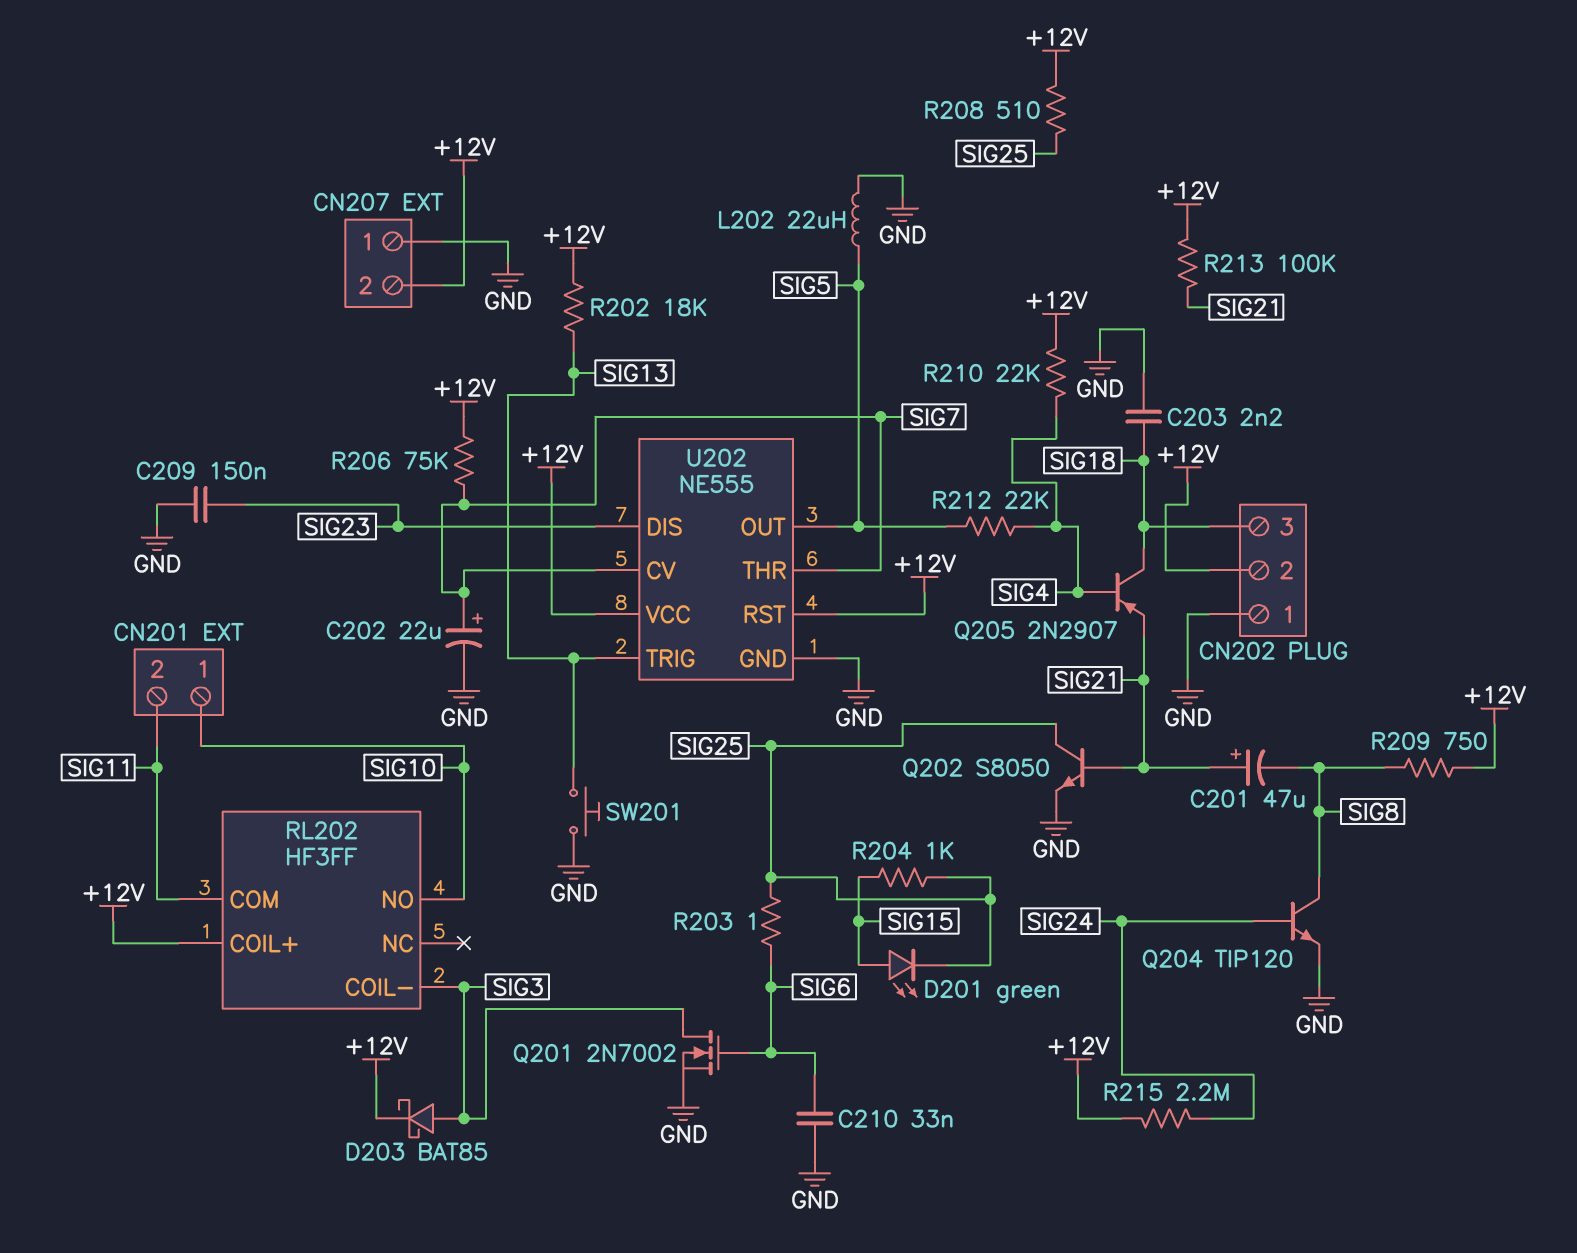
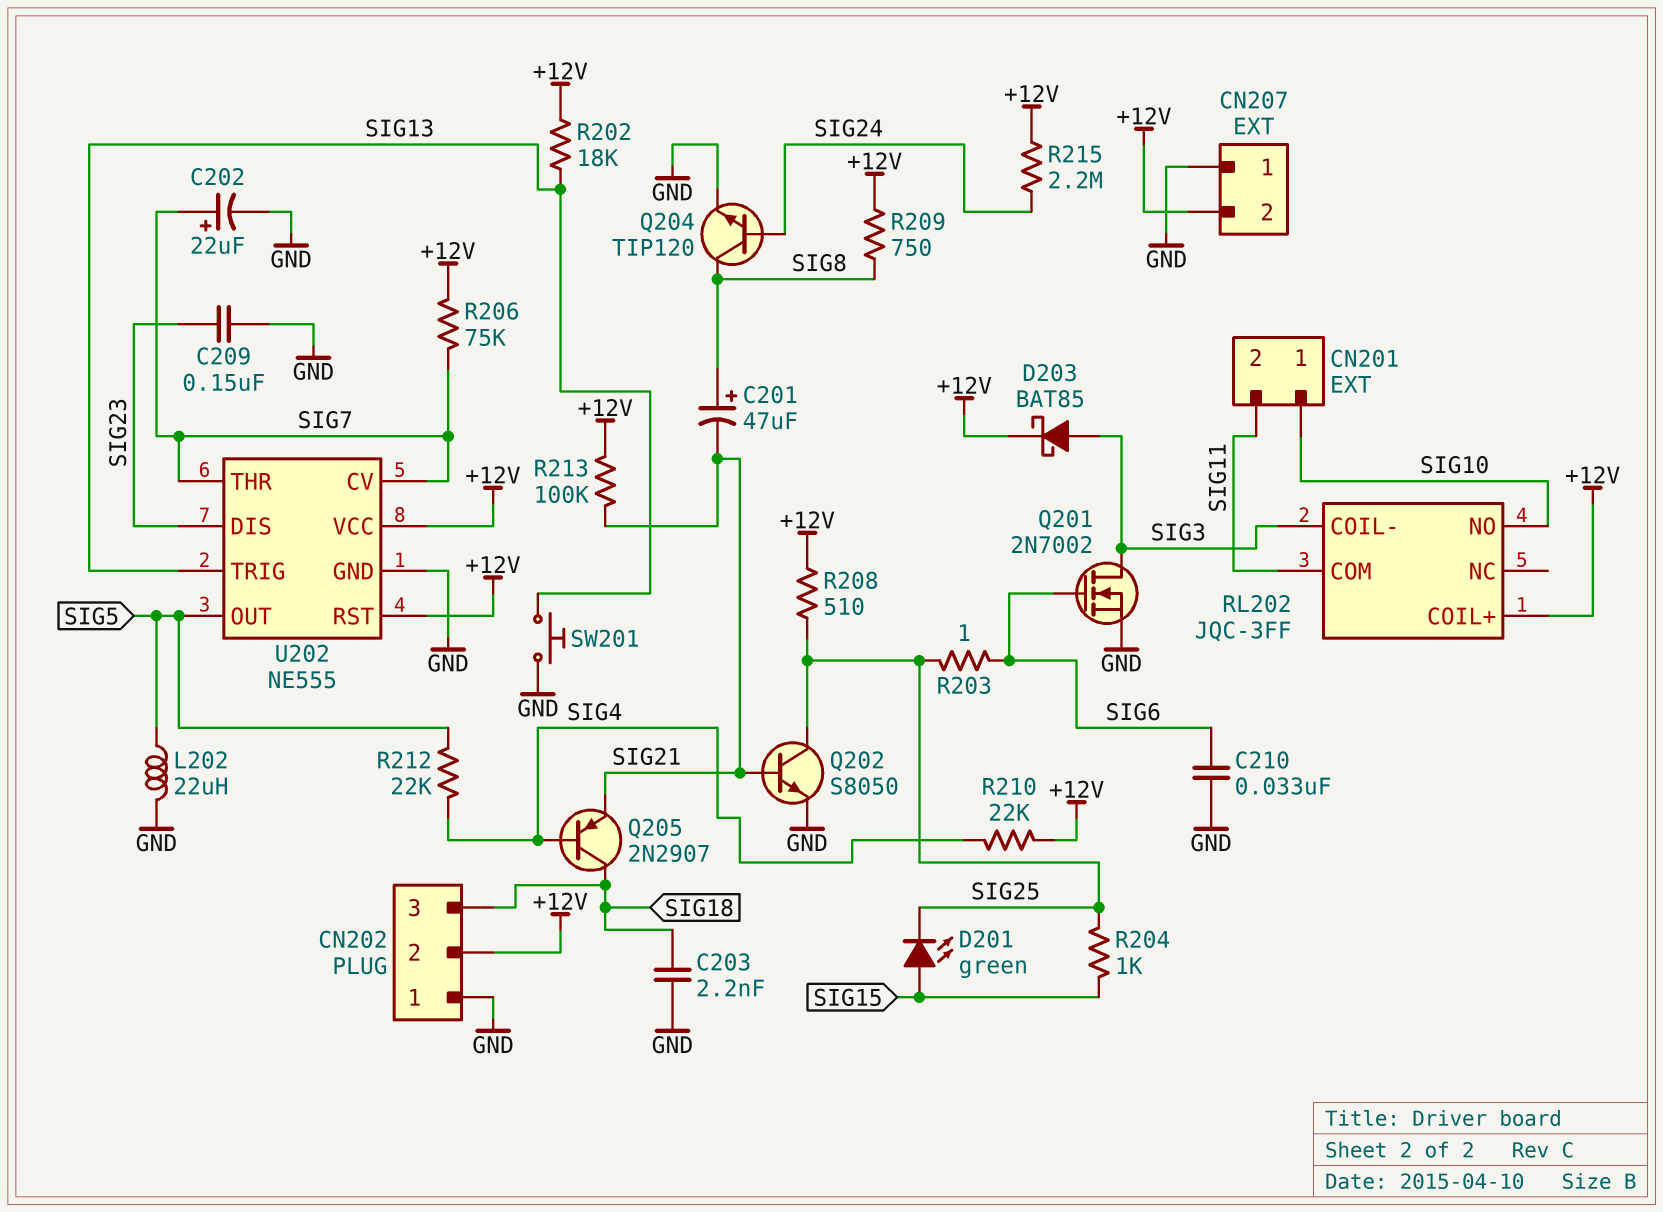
C201: 47uF (plus SIG21, minus SIG8) -> 47uF (plus SIG8, minus SIG21)
RL202: HF3FF -> JQC-3FF

